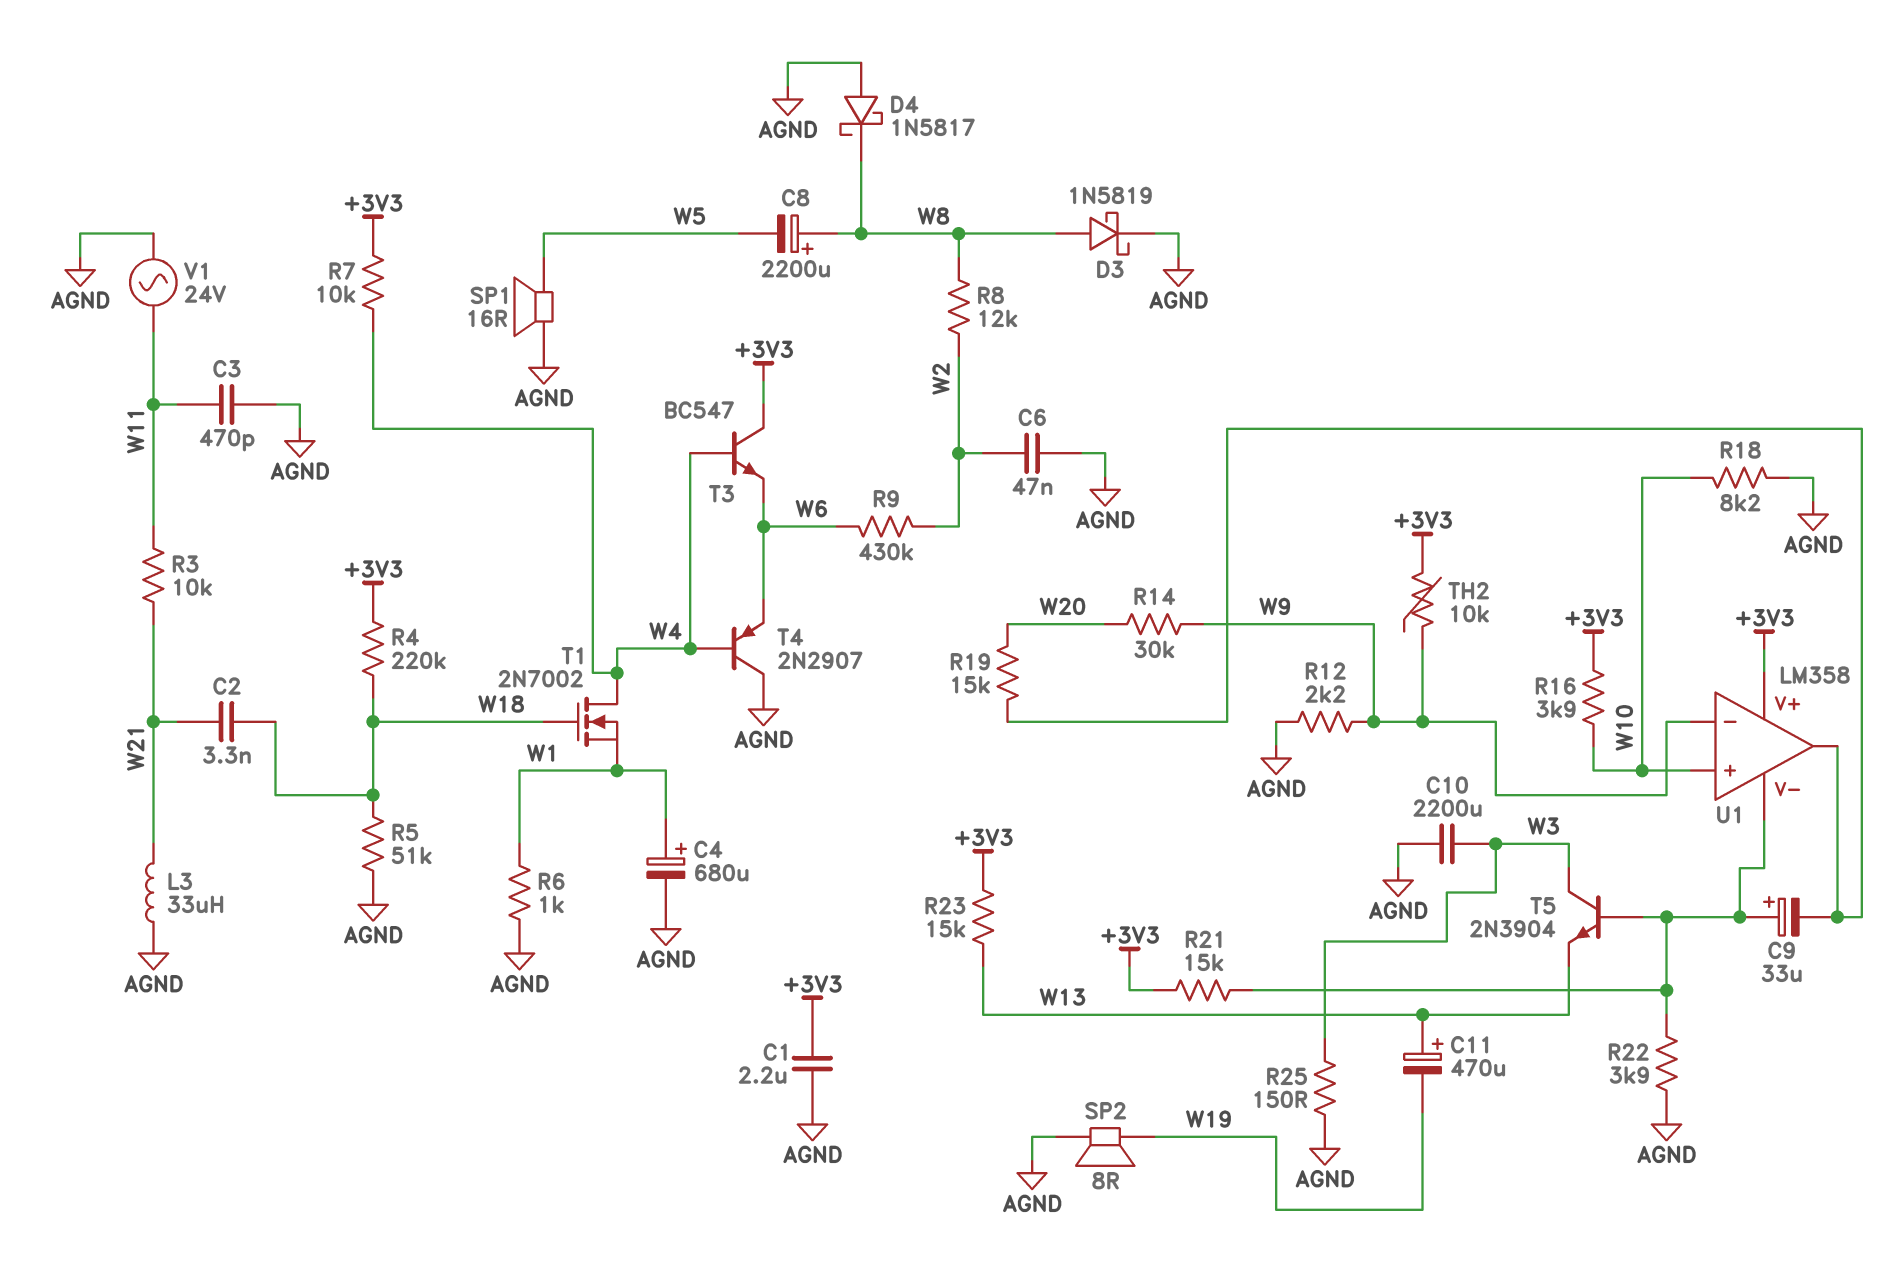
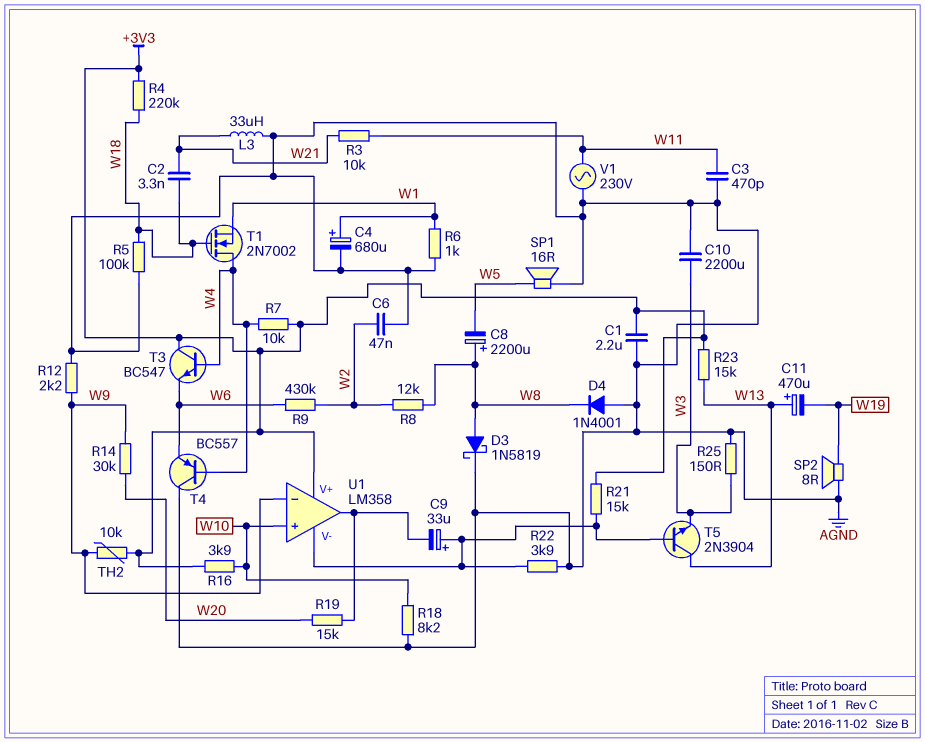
D4: schottky 1N5817 (A AGND, K W8) -> diode 1N4001 (A AGND, K W8)
R5: 51k (AGND, W18) -> 100k (AGND, W18)
T4: PNP 2N2907 (B W4, C AGND, E W6) -> PNP BC557 (B W4, C AGND, E W6)
T5: NPN 2N3904 (B U1/V-, C W3, E W13) -> NPN 2N3904 (B U1/V-, C W13, E W3)
V1: AC 24V (AGND, W11) -> AC 230V (AGND, W11)

